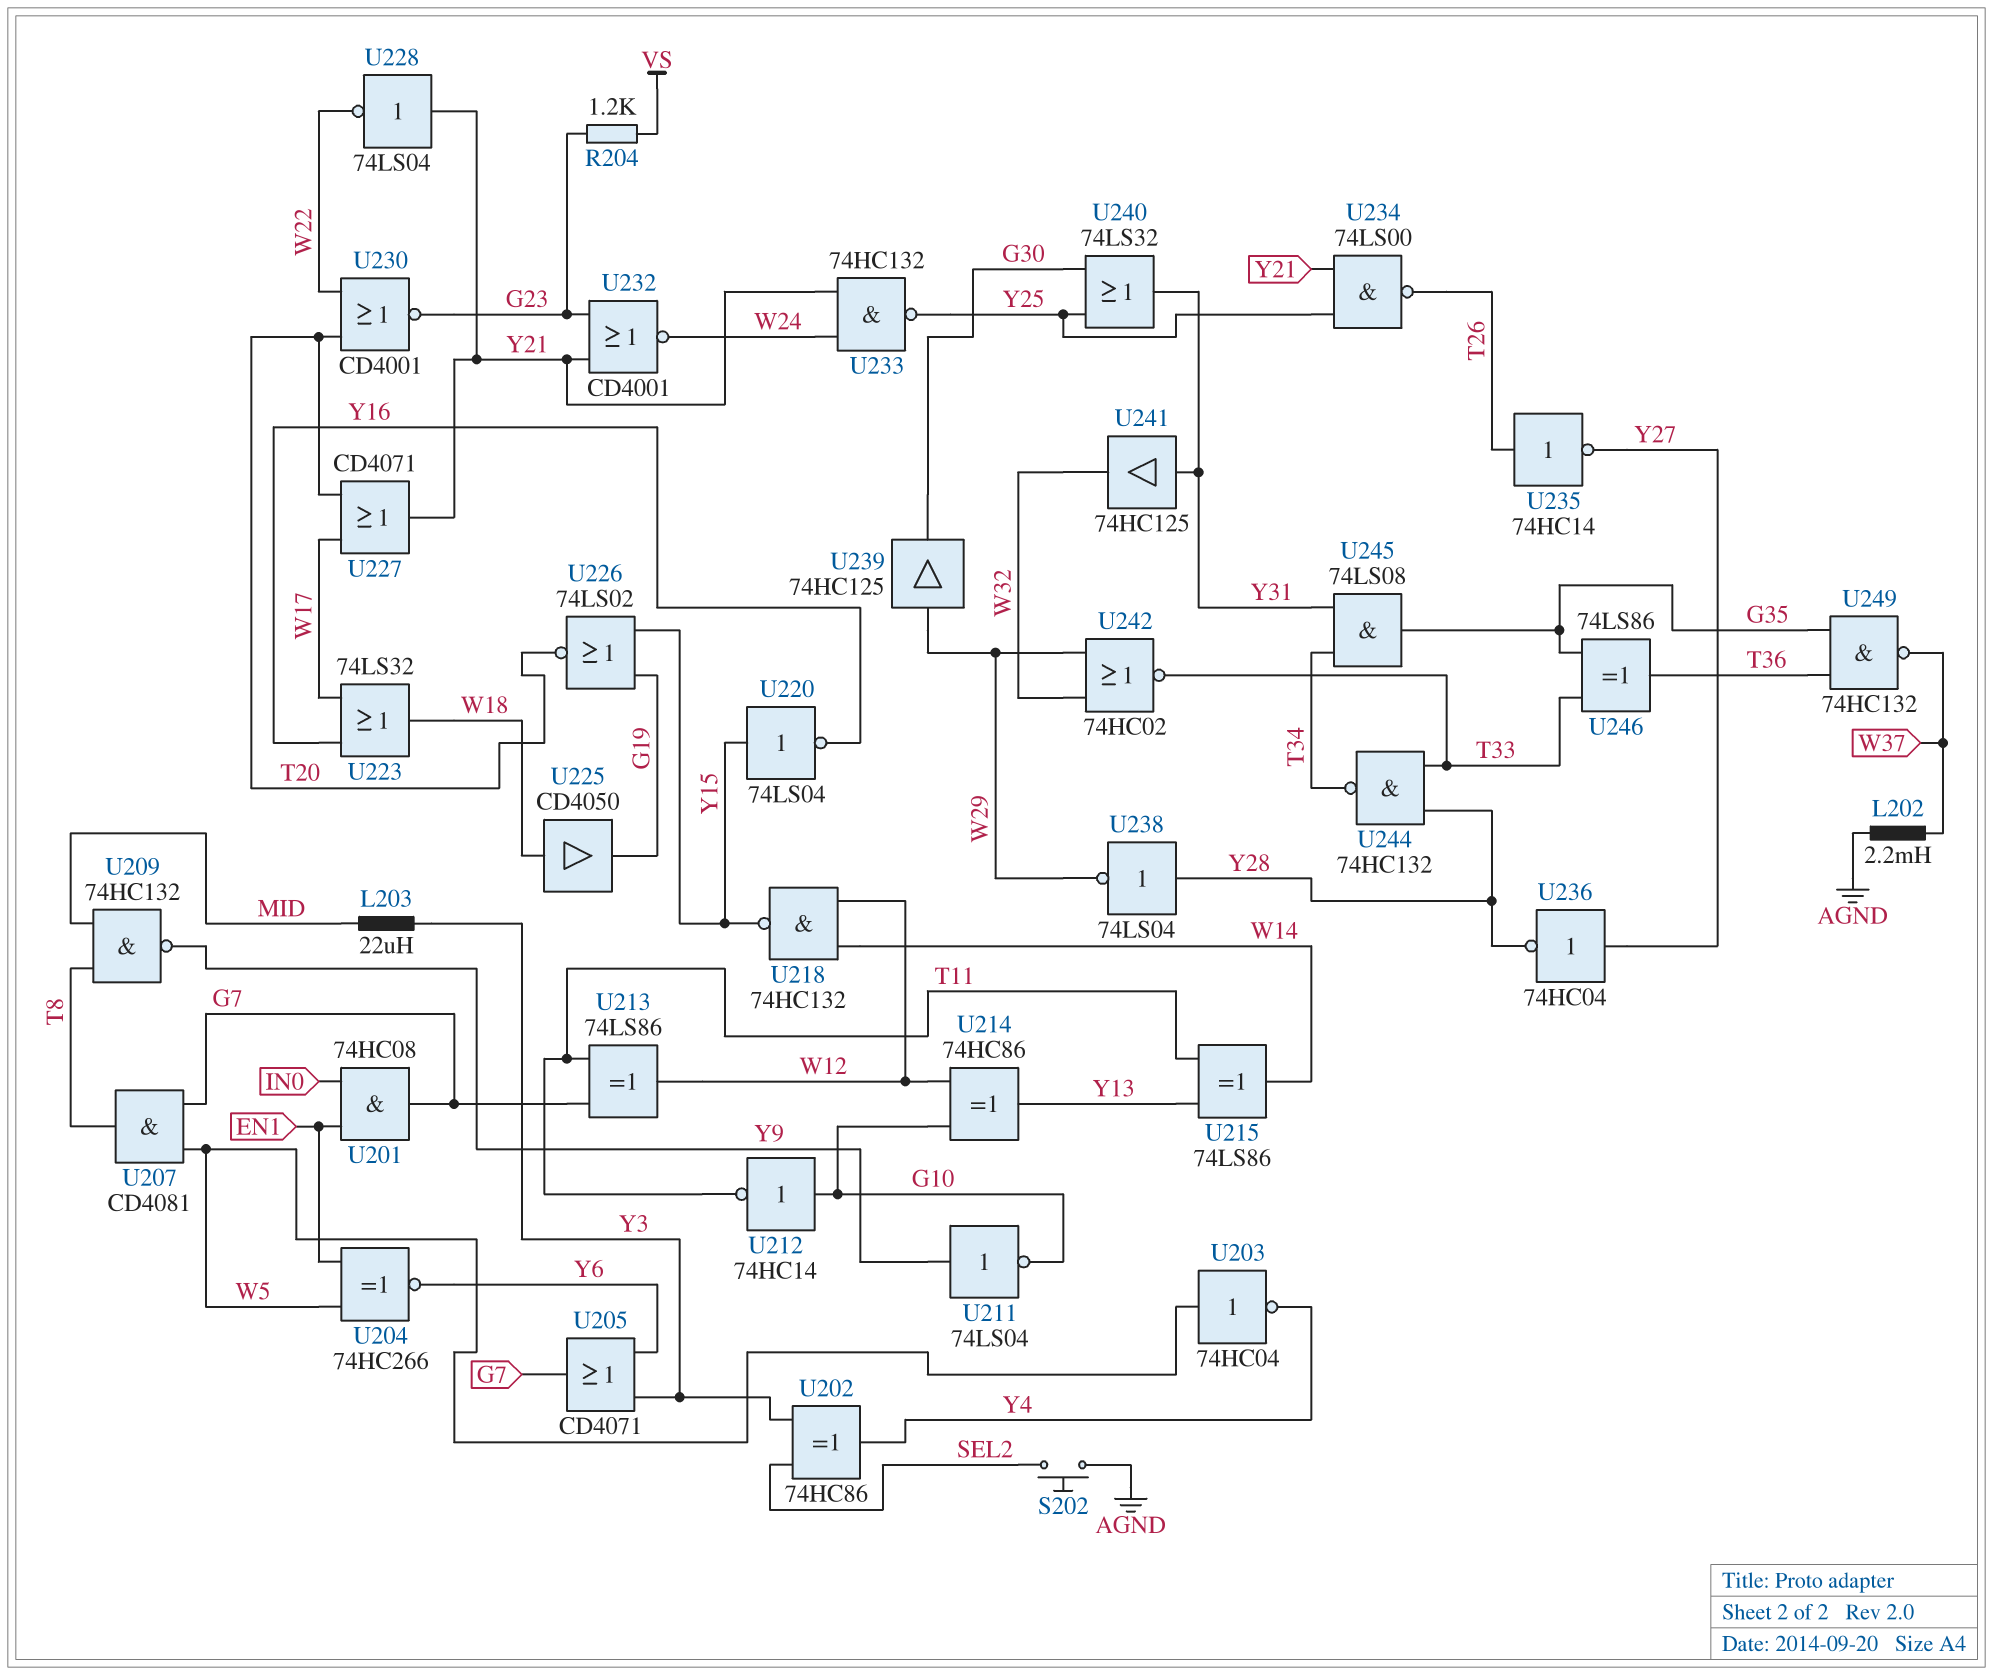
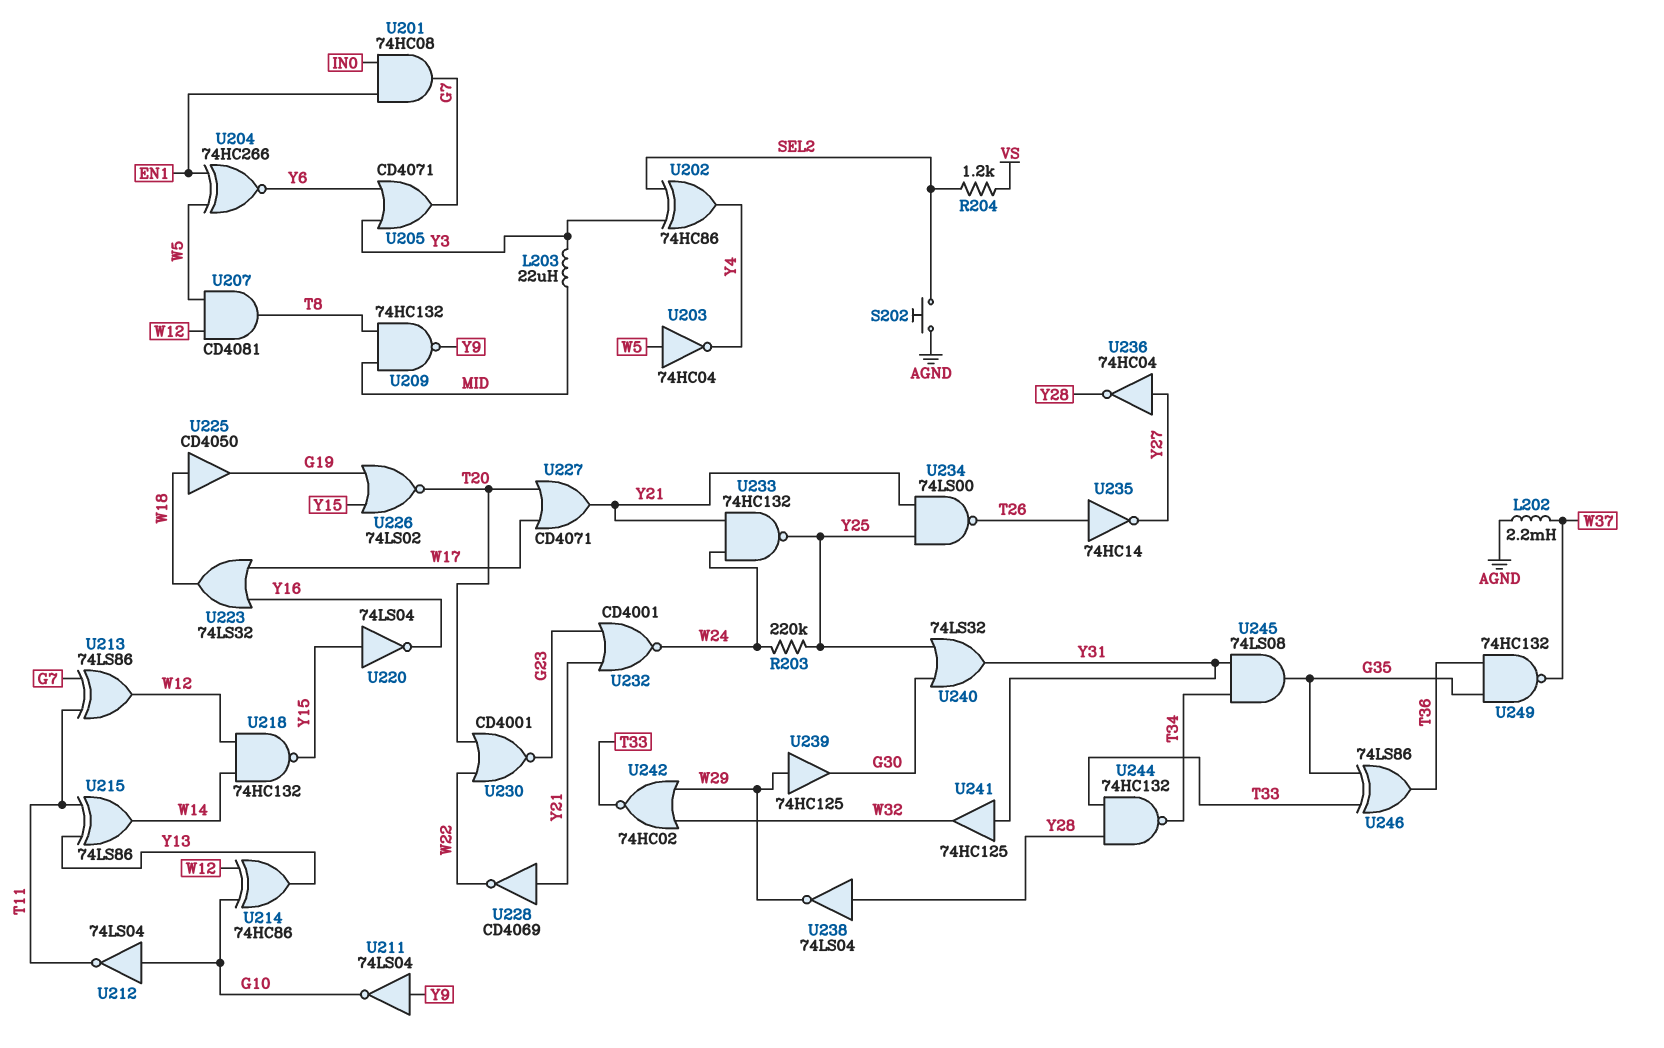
R203: none -> 220k (W24, Y25)
R204: 1.2k (G23, VS) -> 1.2k (SEL2, VS)
U207: AND CD4081 (in G7, in W5, out T8) -> AND CD4081 (in W5, in W12, out T8)
U212: NOT 74HC14 (in G10, out T11) -> NOT 74LS04 (in G10, out T11)
U228: NOT 74LS04 (in Y21, out W22) -> NOT CD4069 (in Y21, out W22)

